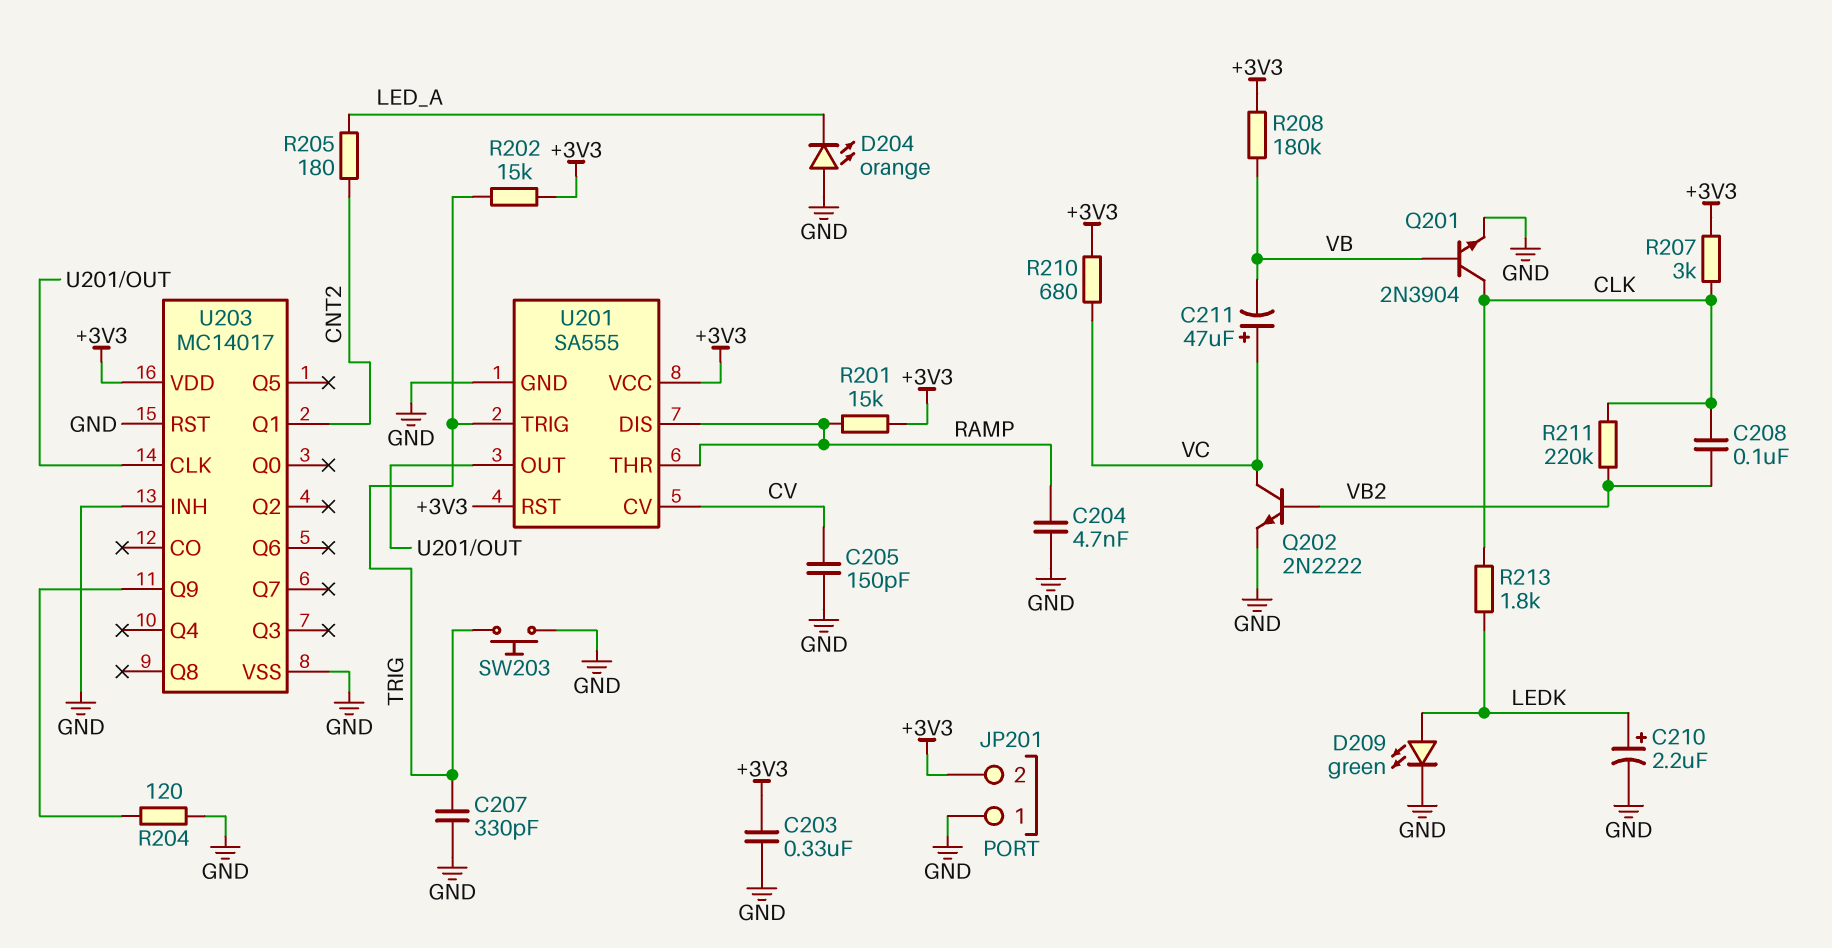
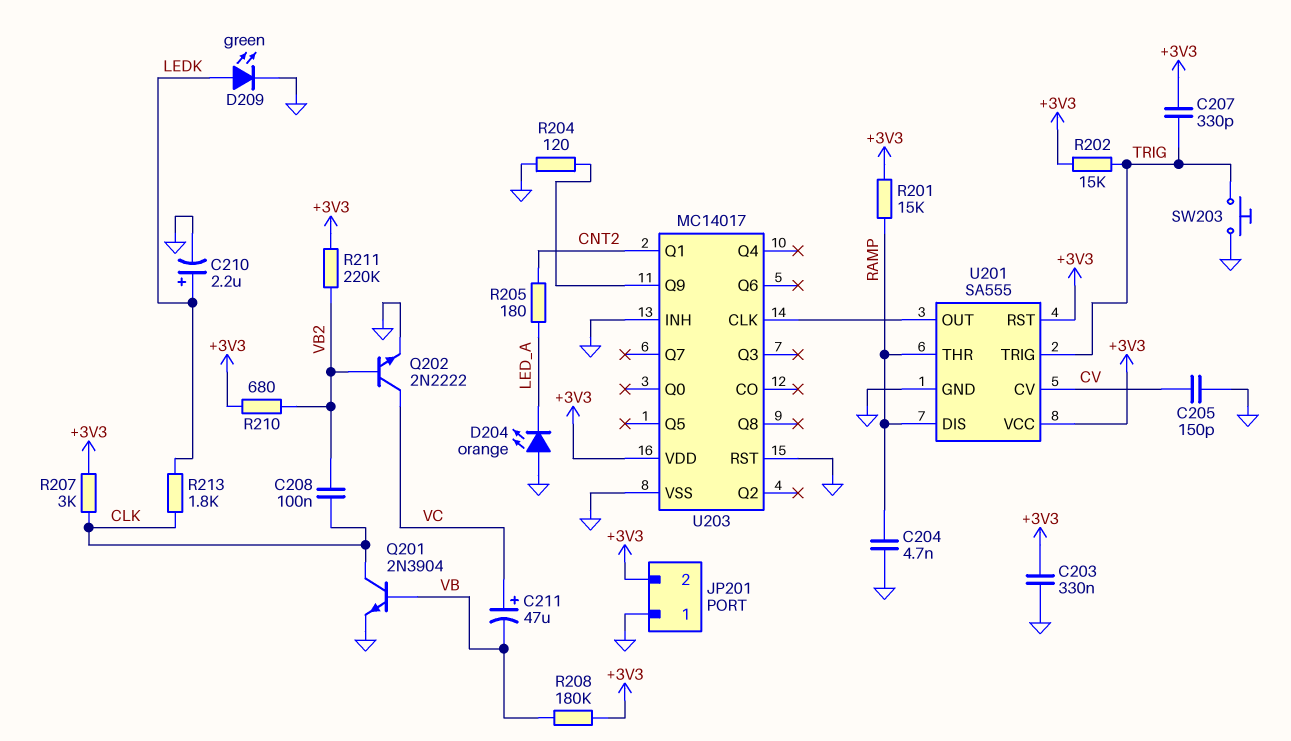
C207: 330pF (GND, TRIG) -> 330pF (+3V3, TRIG)
R210: 680 (+3V3, VC) -> 680 (+3V3, VB2)
R211: 220k (CLK, VB2) -> 220k (+3V3, VB2)

